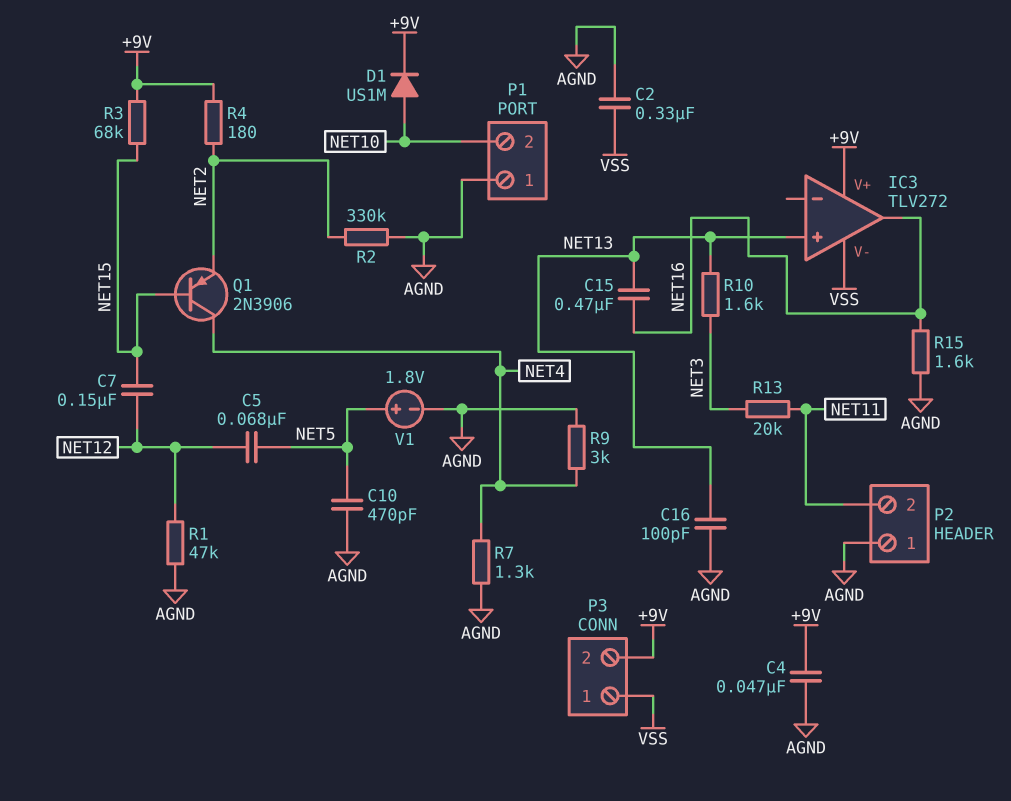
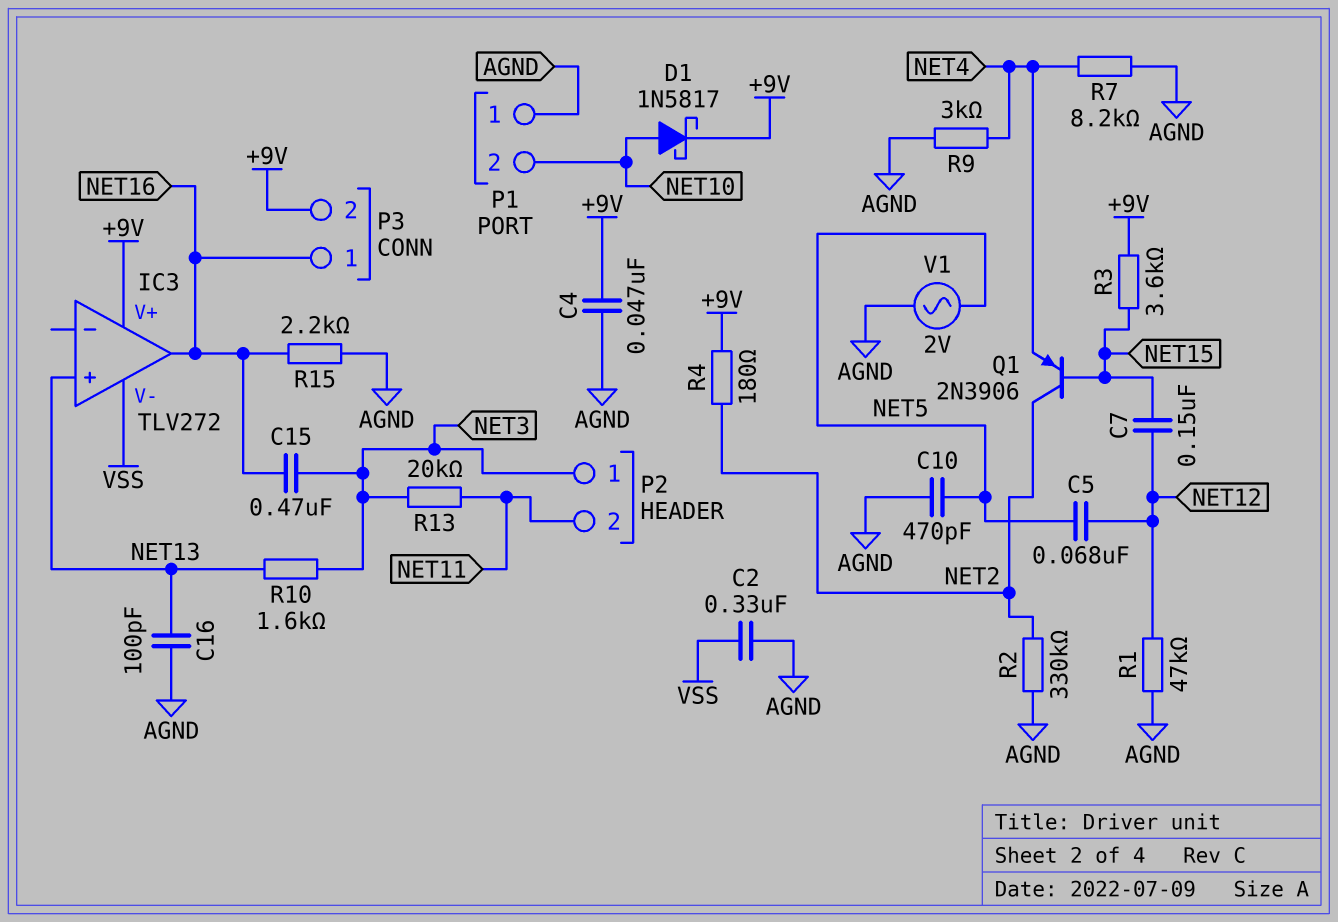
C15: 470nF (NET13, NET16) -> 470nF (NET3, NET16)
D1: diode US1M (A NET10, K +9V) -> schottky 1N5817 (A NET10, K +9V)
P2 pin 1: AGND -> NET3
P3 pin 1: VSS -> NET16
Q1: PNP 2N3906 (B NET15, C NET4, E NET2) -> PNP 2N3906 (B NET15, C NET2, E NET4)
R3: 68k (+9V, NET15) -> 3.6k (+9V, NET15)
R7: 1.3k (AGND, NET4) -> 8.2k (AGND, NET4)
R15: 1.6k (AGND, NET16) -> 2.2k (AGND, NET16)
V1: 1.8V (plus NET5, minus AGND) -> AC 2V (AGND, NET5)

